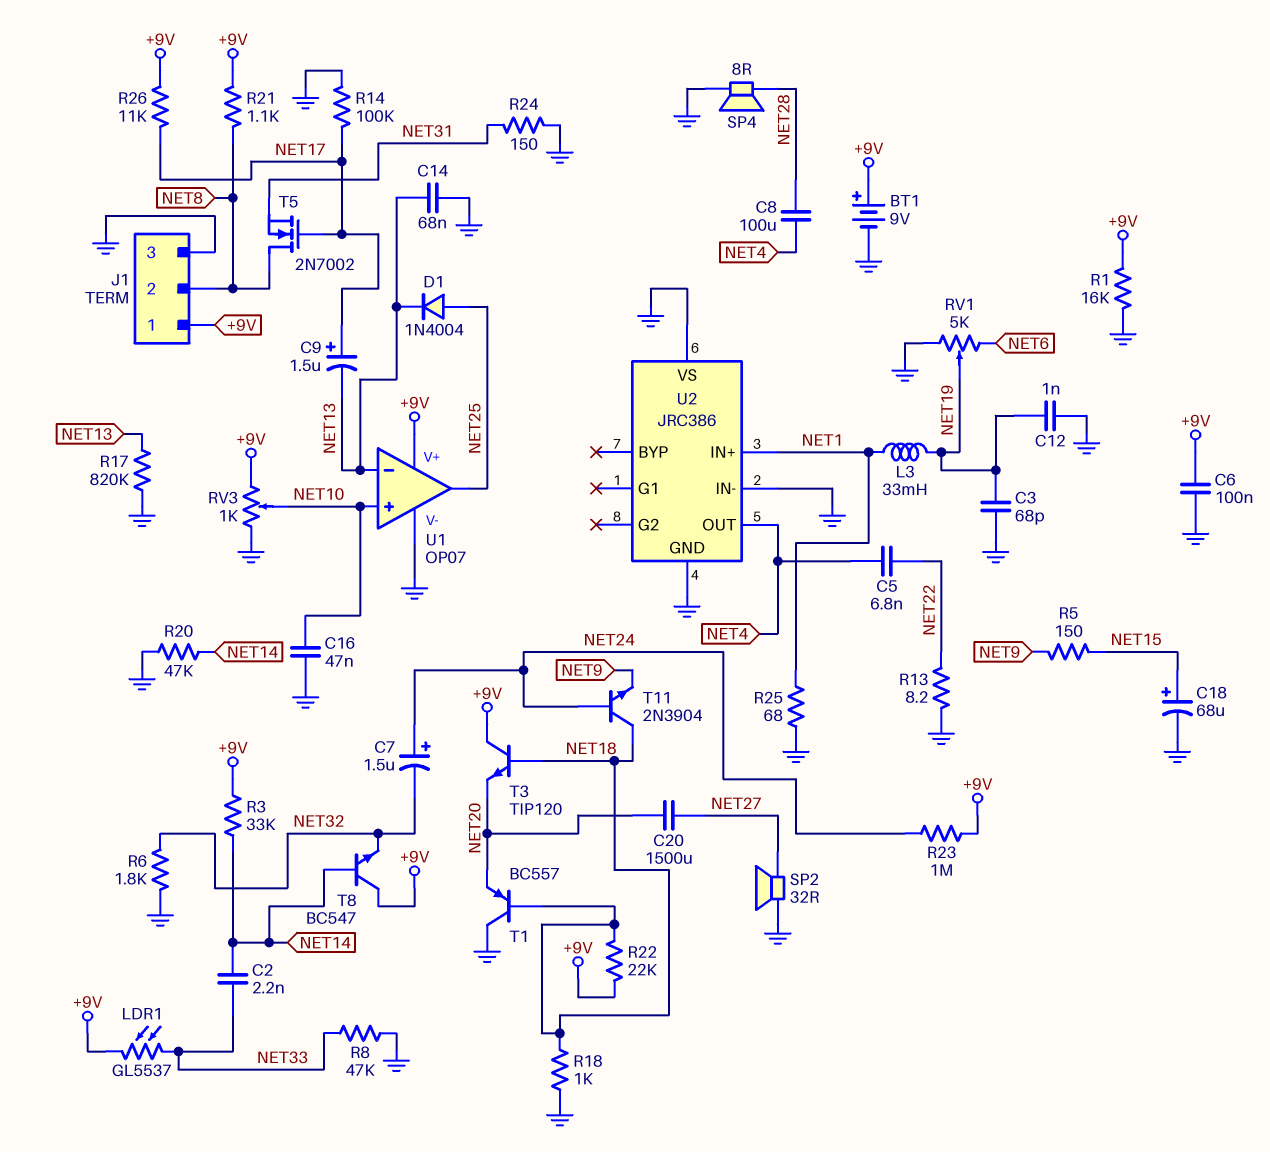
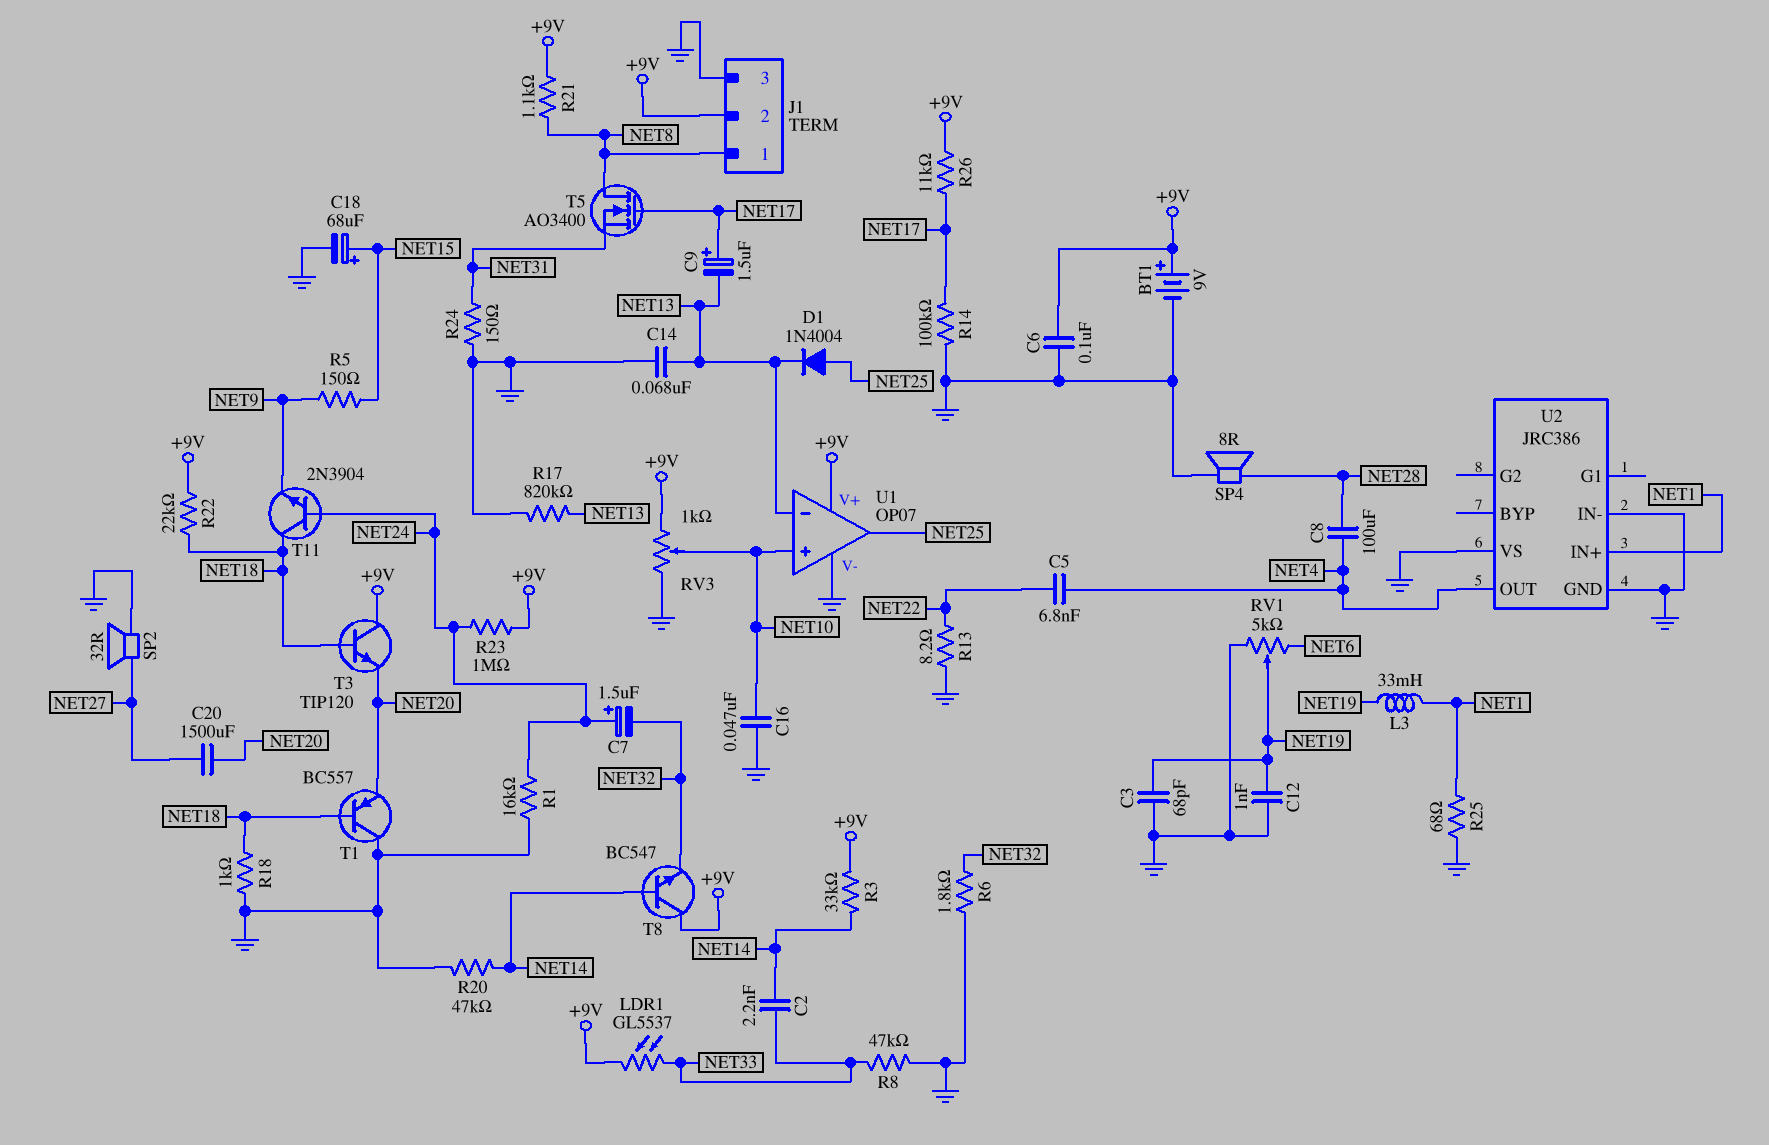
J1 pin 1: +9V -> NET8
J1 pin 2: NET8 -> +9V
R1: 16k (+9V, GND) -> 16k (GND, NET24)
T5: NMOS 2N7002 (G NET17, D NET8, S NET31) -> NMOS AO3400 (G NET17, D NET8, S NET31)

